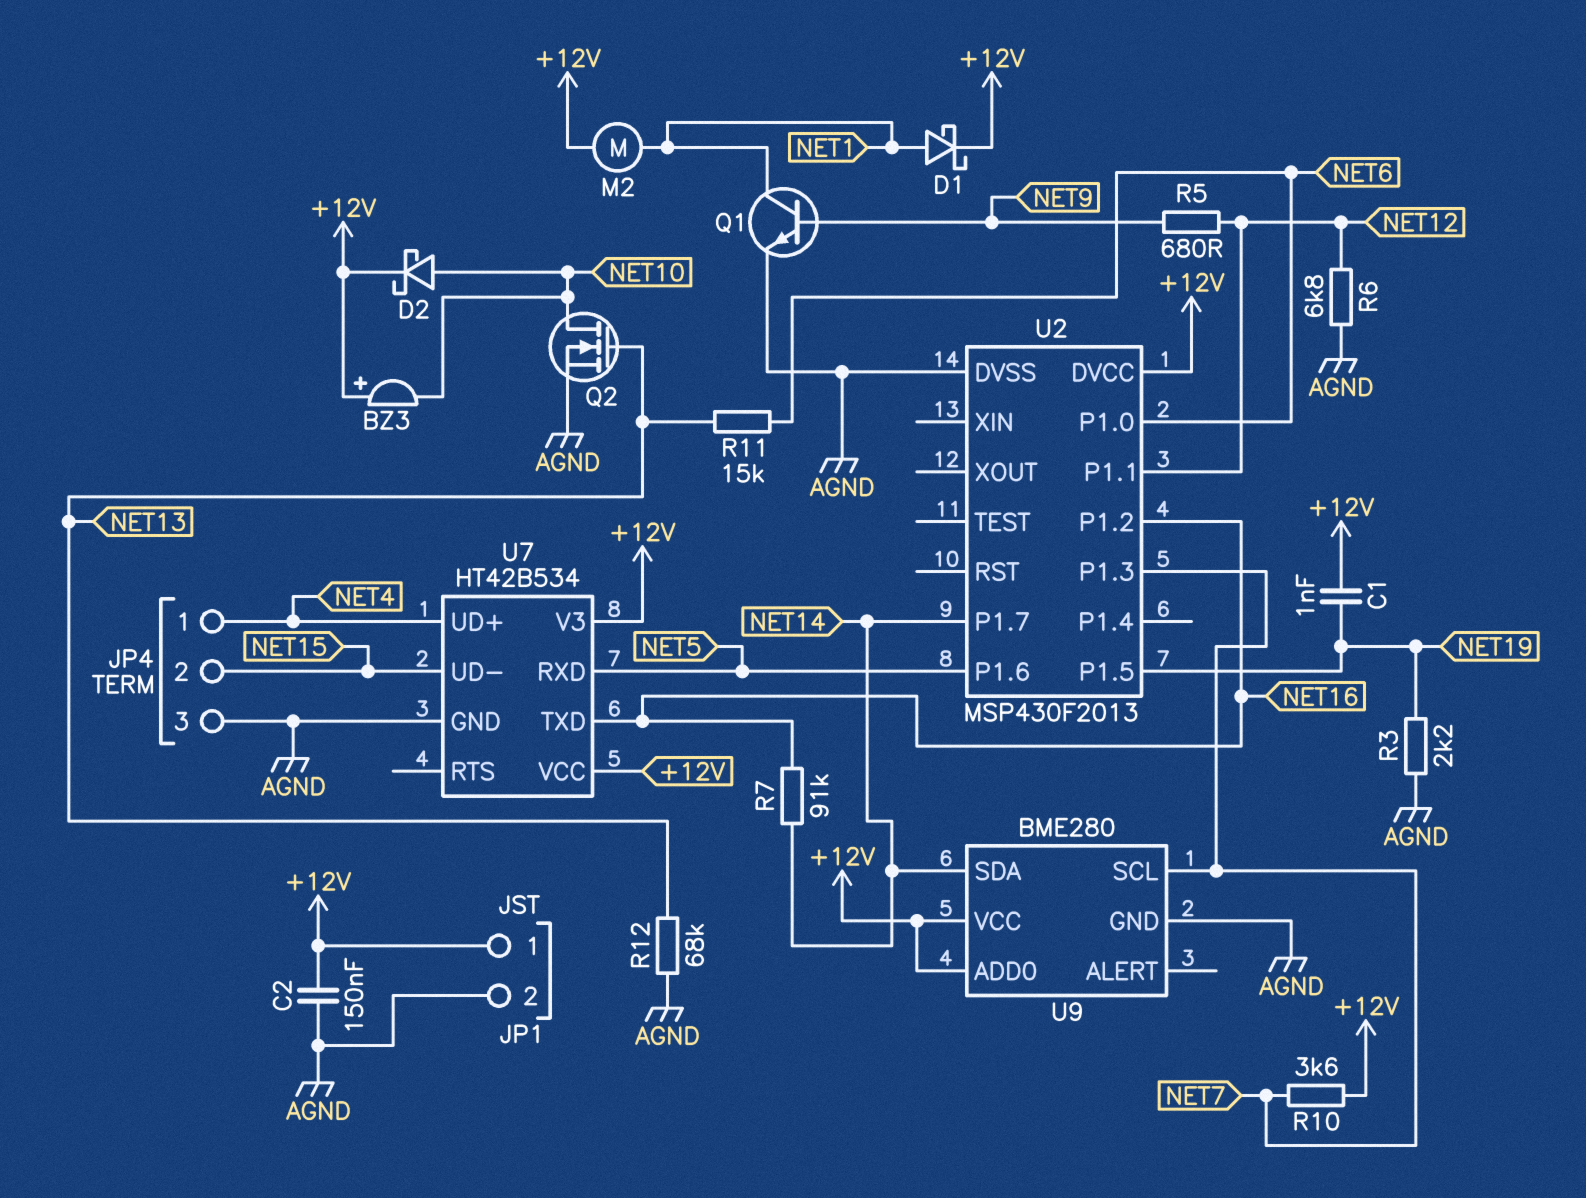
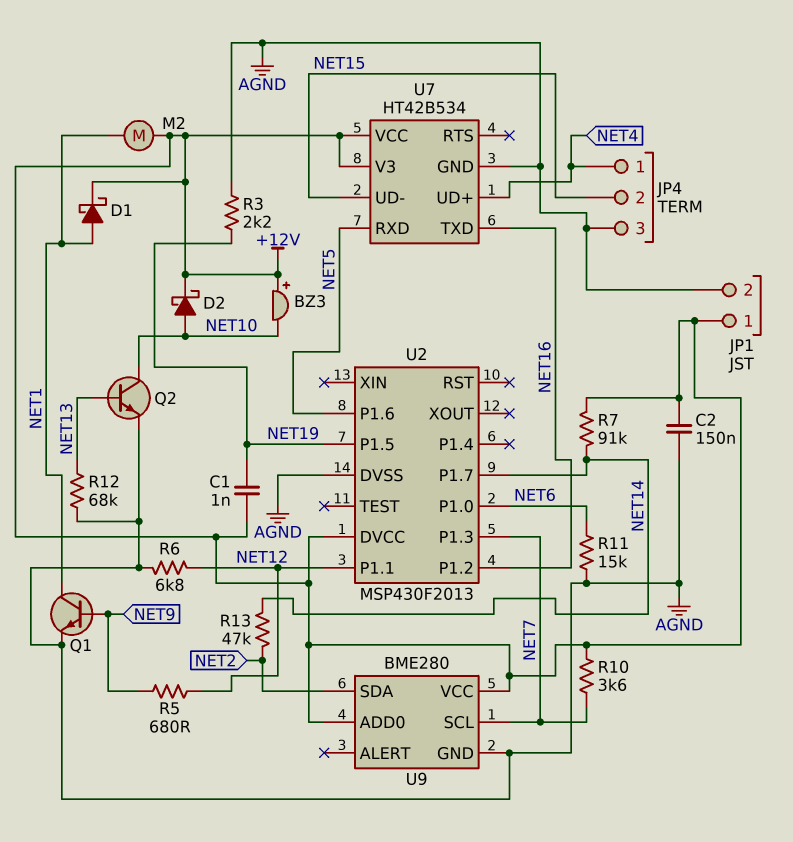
Q2: NMOS (G NET13, D NET10, S AGND) -> NPN (B NET13, C NET10, E AGND)
R7: 91k (NET14, NET16) -> 91k (+12V, NET14)
R11: 15k (NET6, NET13) -> 15k (AGND, NET6)
R13: none -> 47k (NET2, NET14)
U9 pin SDA: NET14 -> NET2

